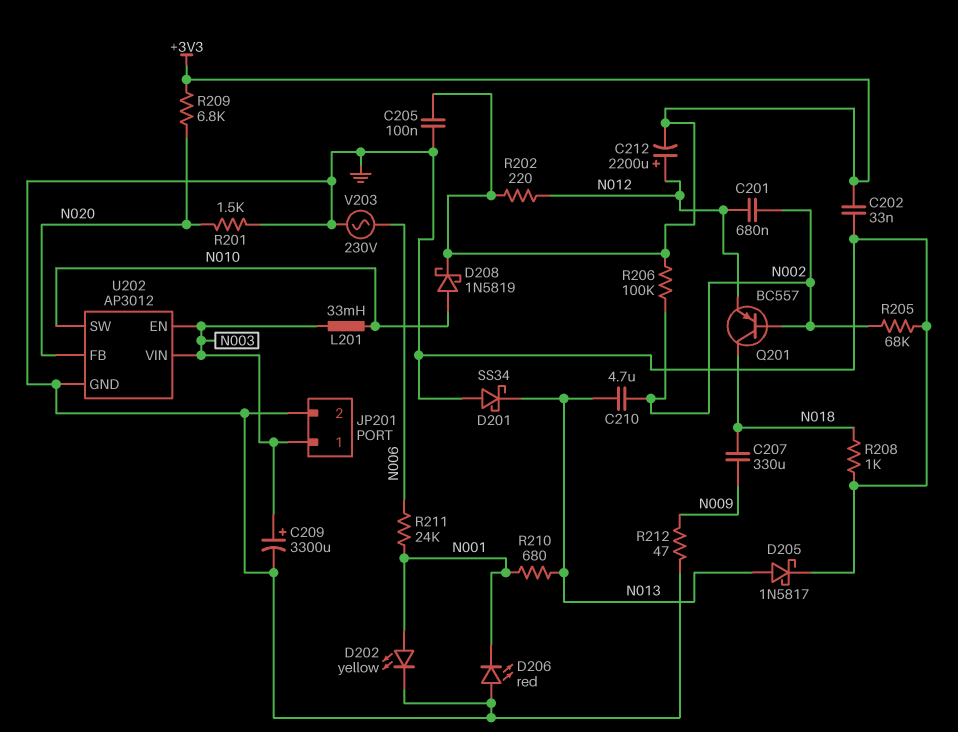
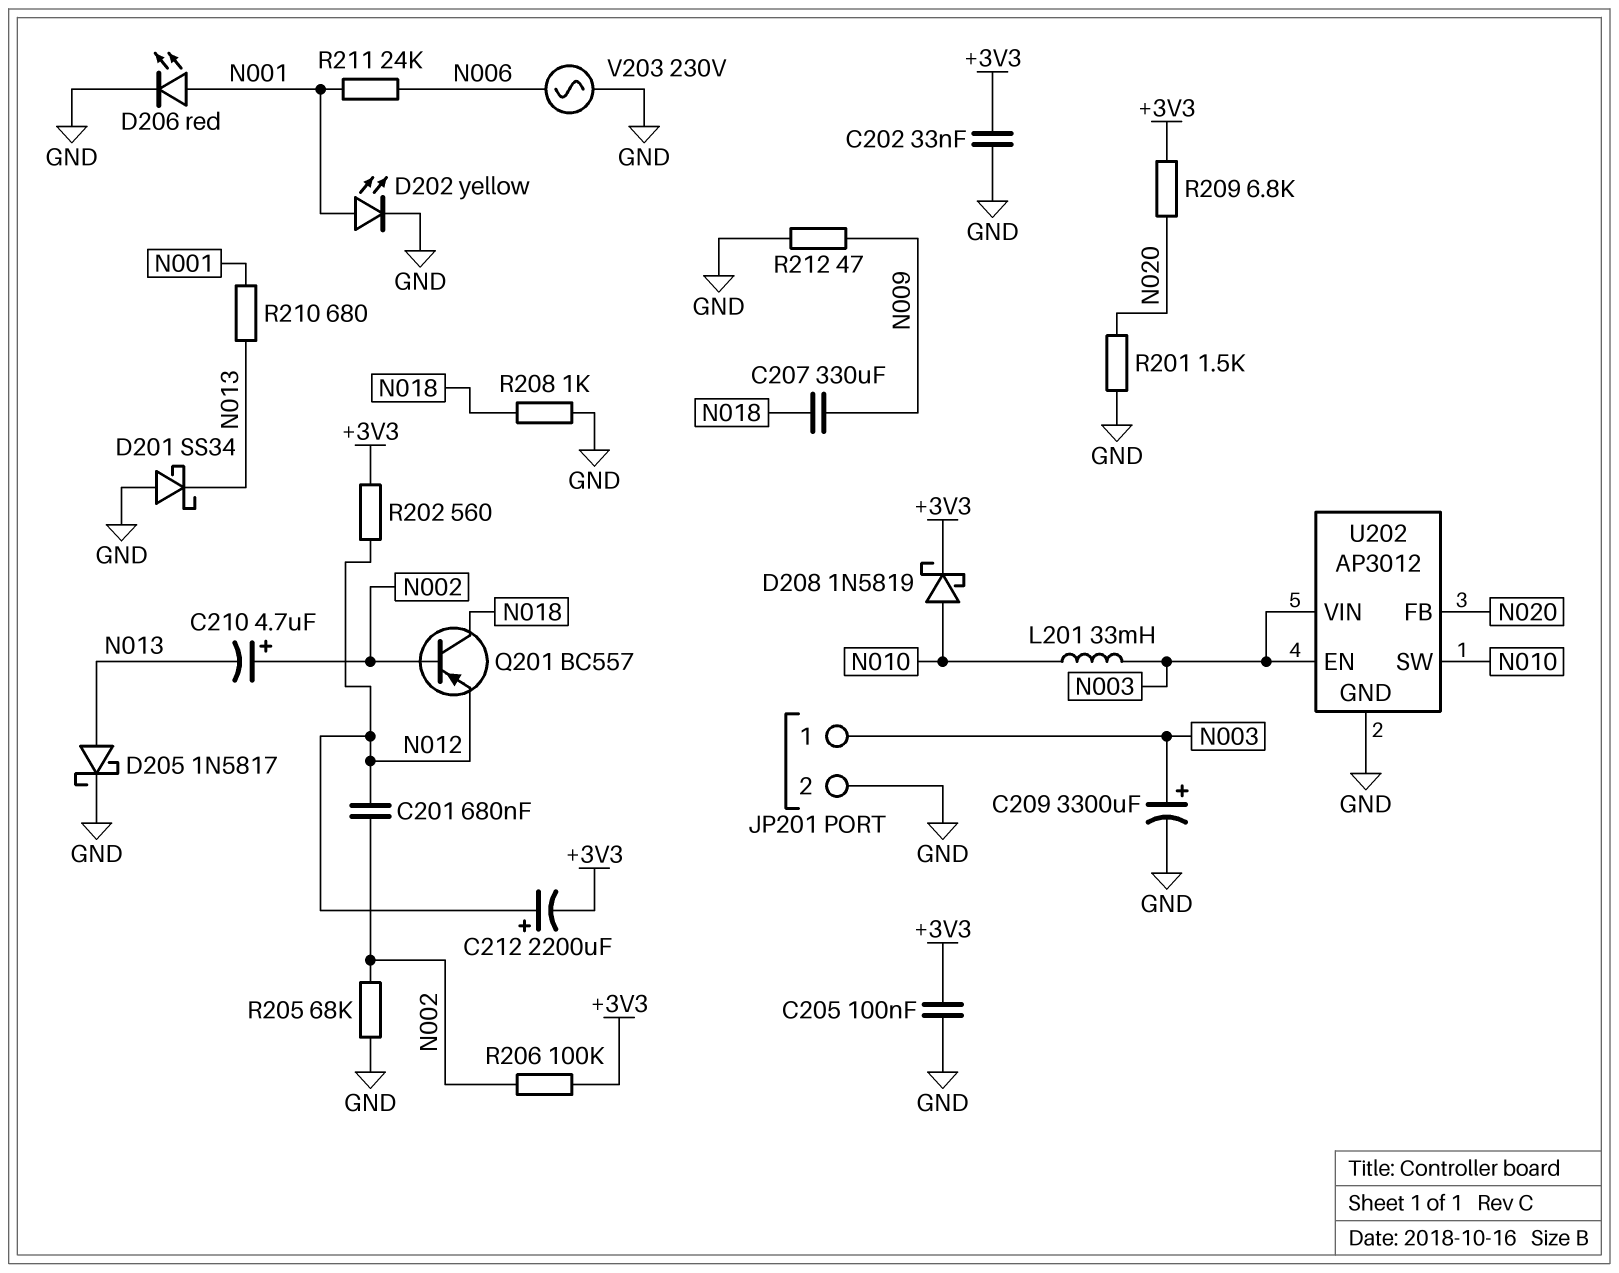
C210: 4.7uF (N002, N013) -> 4.7uF (plus N002, minus N013)
D206: LED red (A GND, K N001) -> LED red (A N001, K GND)
R202: 220 (+3V3, N012) -> 560 (+3V3, N012)

